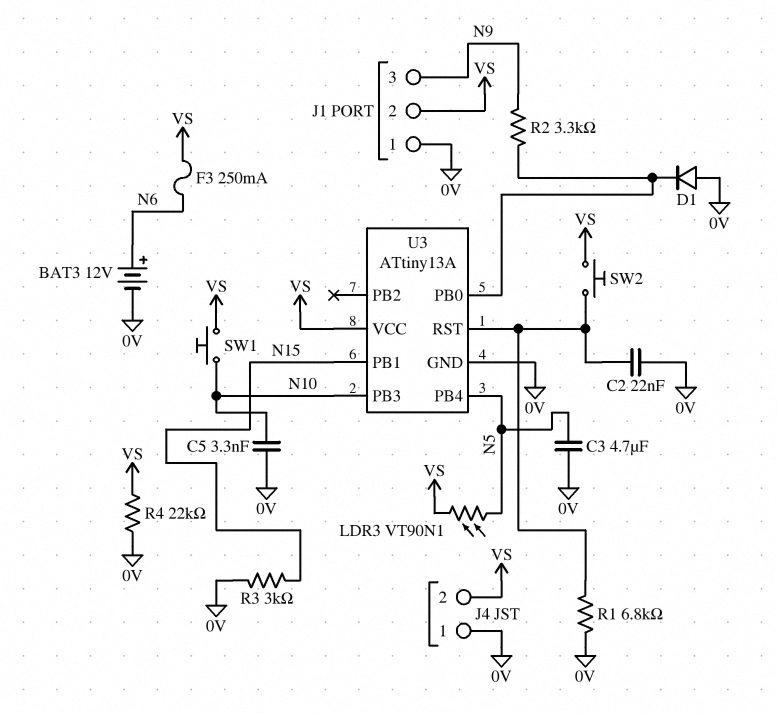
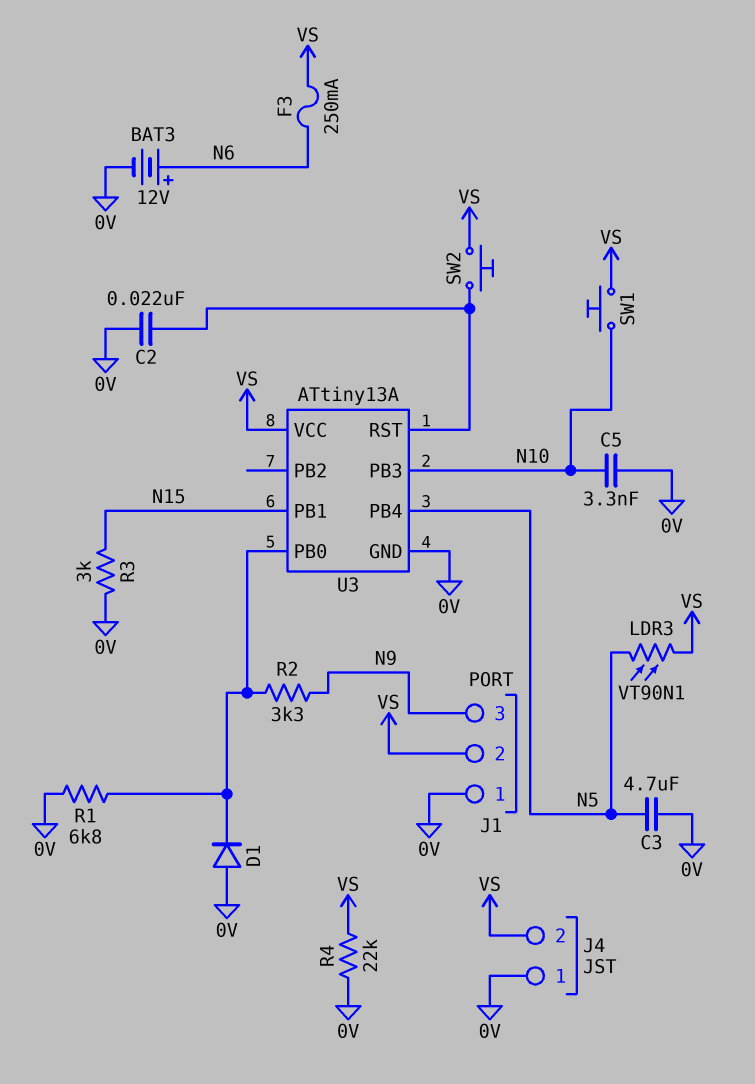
R1: 6.8k (0V, U3/RST) -> 6.8k (0V, U3/PB0)

